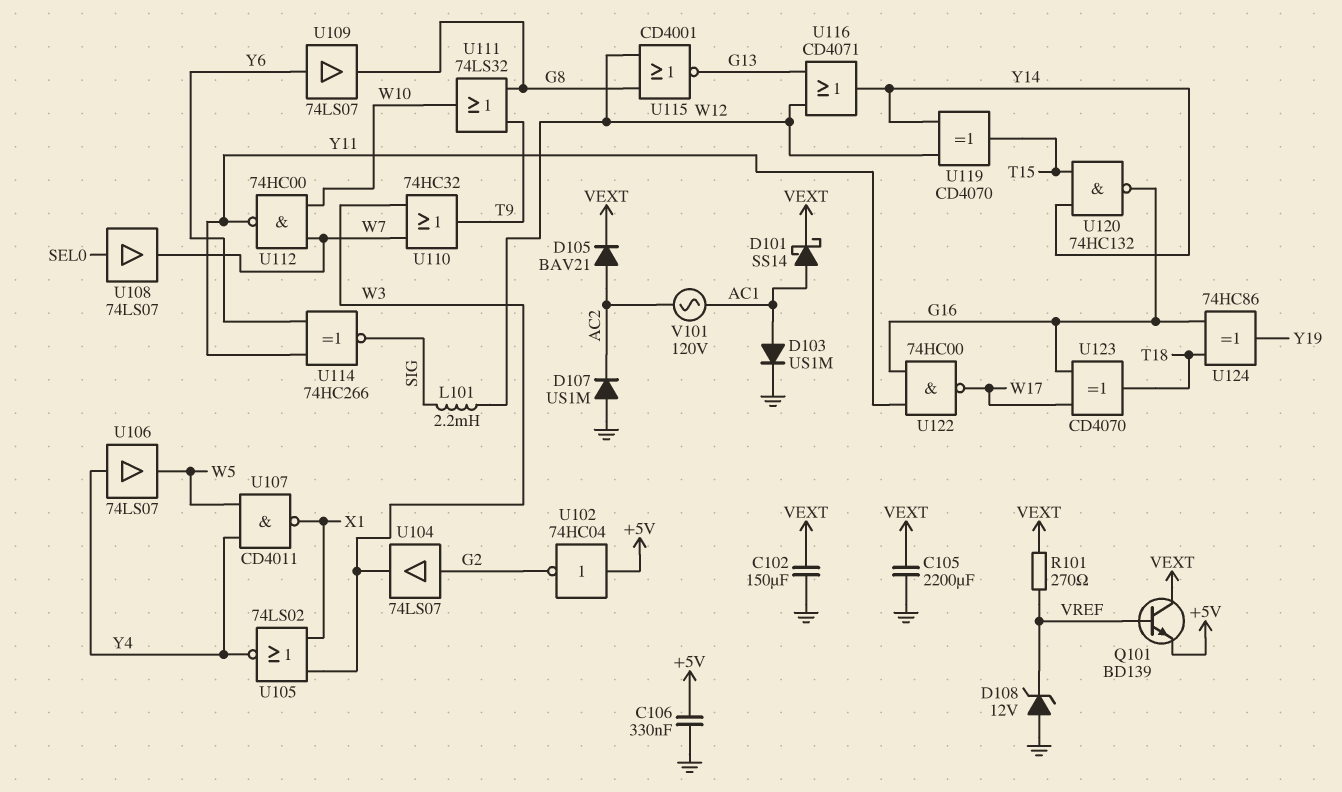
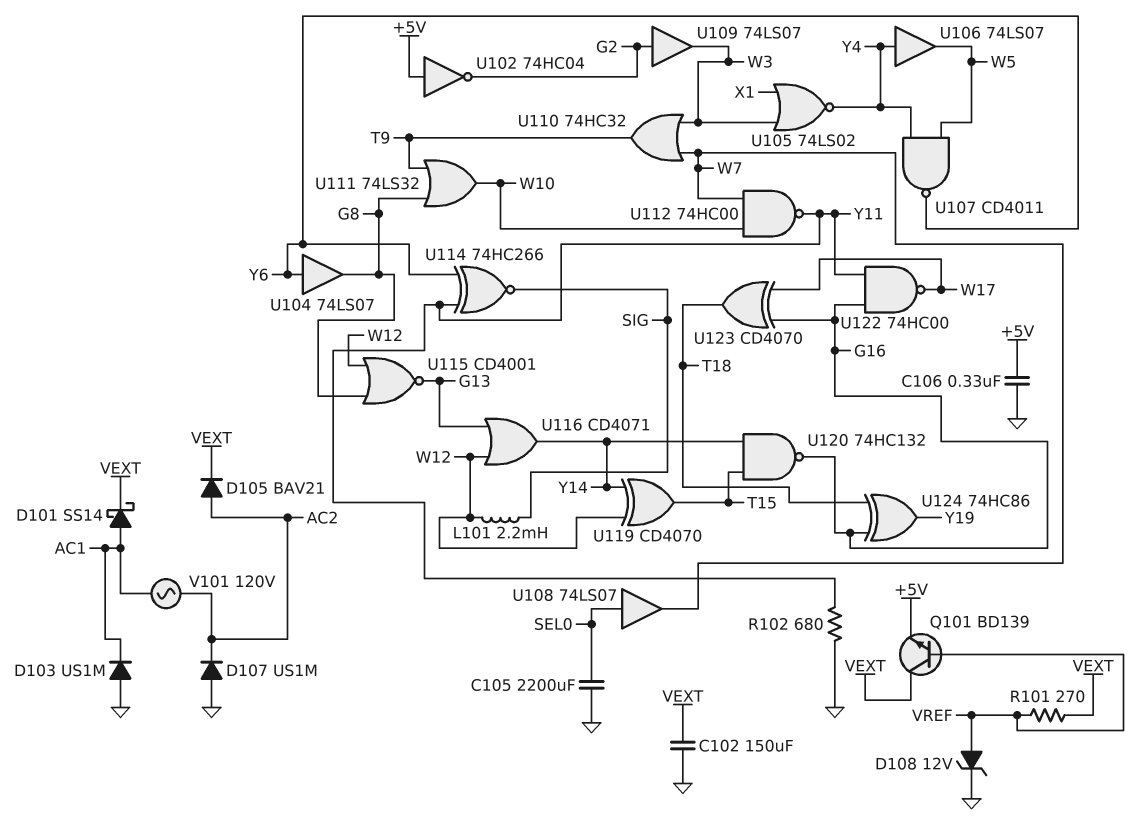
C105: 2200uF (GND, VEXT) -> 2200uF (GND, SEL0)
D103: diode US1M (A AC1, K GND) -> diode US1M (A GND, K AC1)
D108: zener 12V (A GND, K VREF) -> zener 12V (A VREF, K GND)
R102: none -> 680 (GND, Y11)
U104: buffer 74LS07 (in G2, out W3) -> buffer 74LS07 (in Y6, out G8)
U107: NAND CD4011 (in W5, in Y4, out X1) -> NAND CD4011 (in W5, in Y4, out Y6)
U109: buffer 74LS07 (in Y6, out G8) -> buffer 74LS07 (in G2, out W3)

